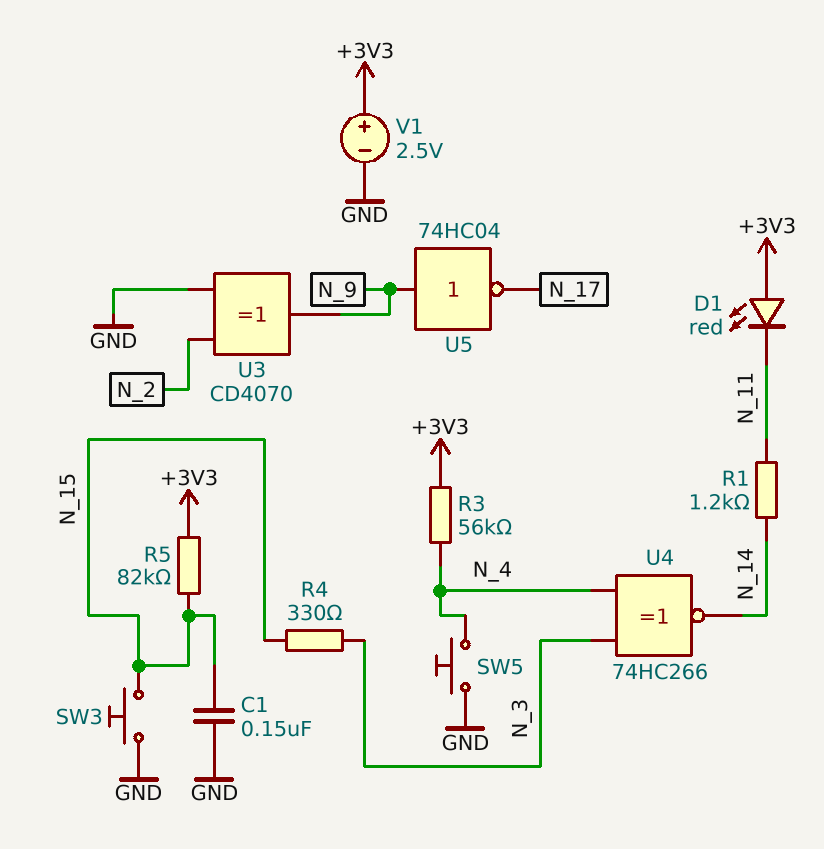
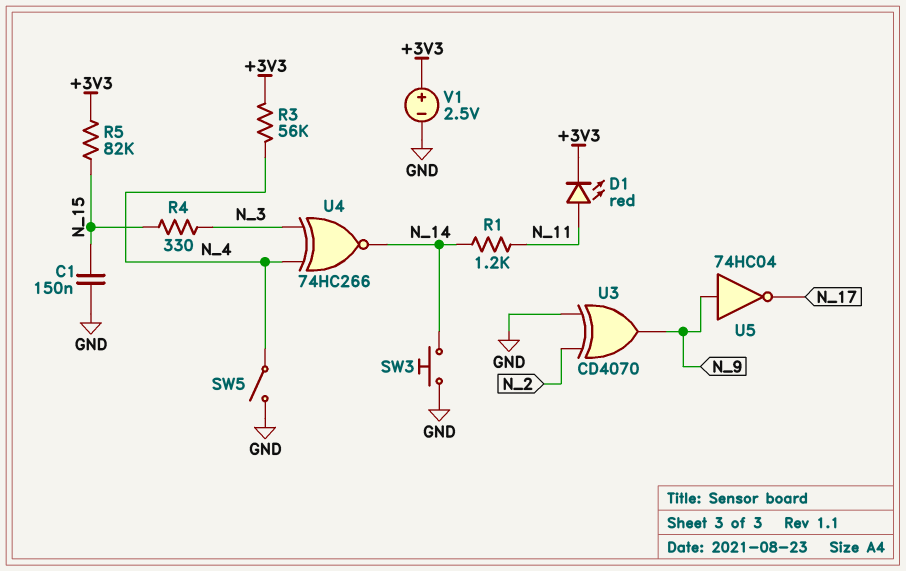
D1: LED red (A +3V3, K N_11) -> LED red (A N_11, K +3V3)
SW3: button (GND, N_15) -> button (GND, N_14)
SW5: button (GND, N_4) -> switch (GND, N_4)

